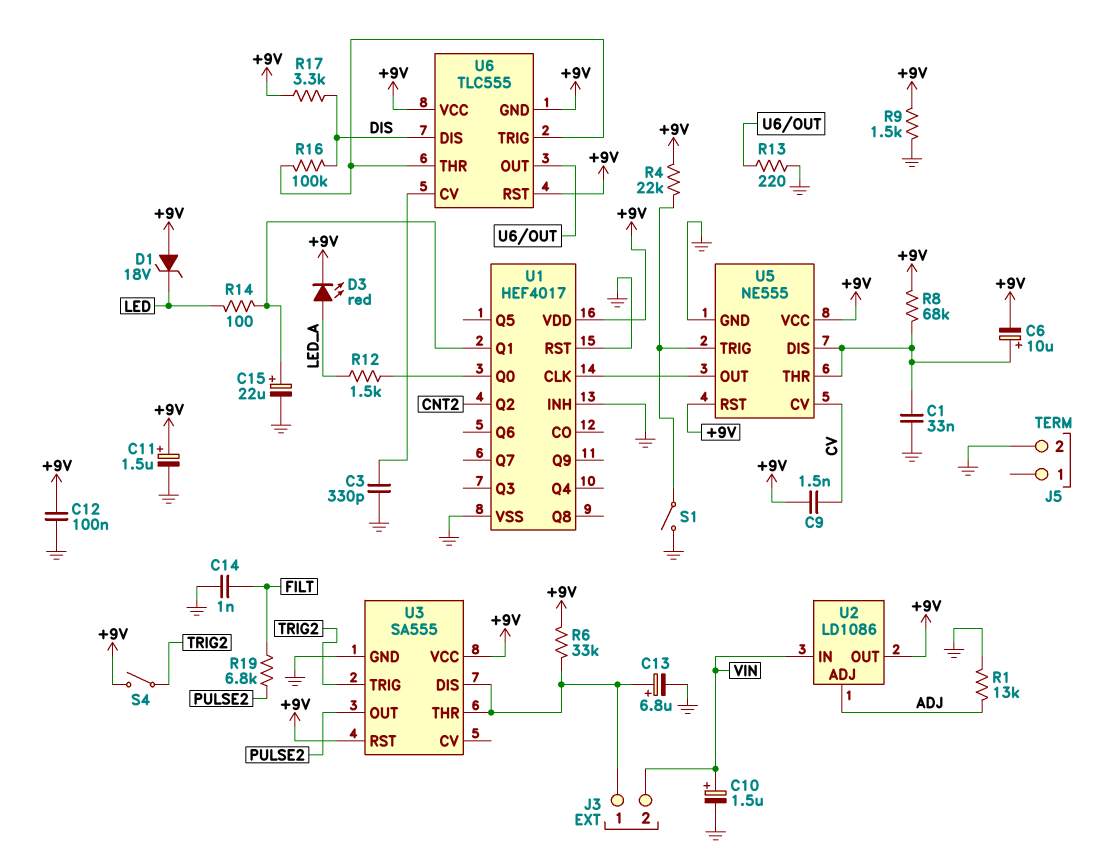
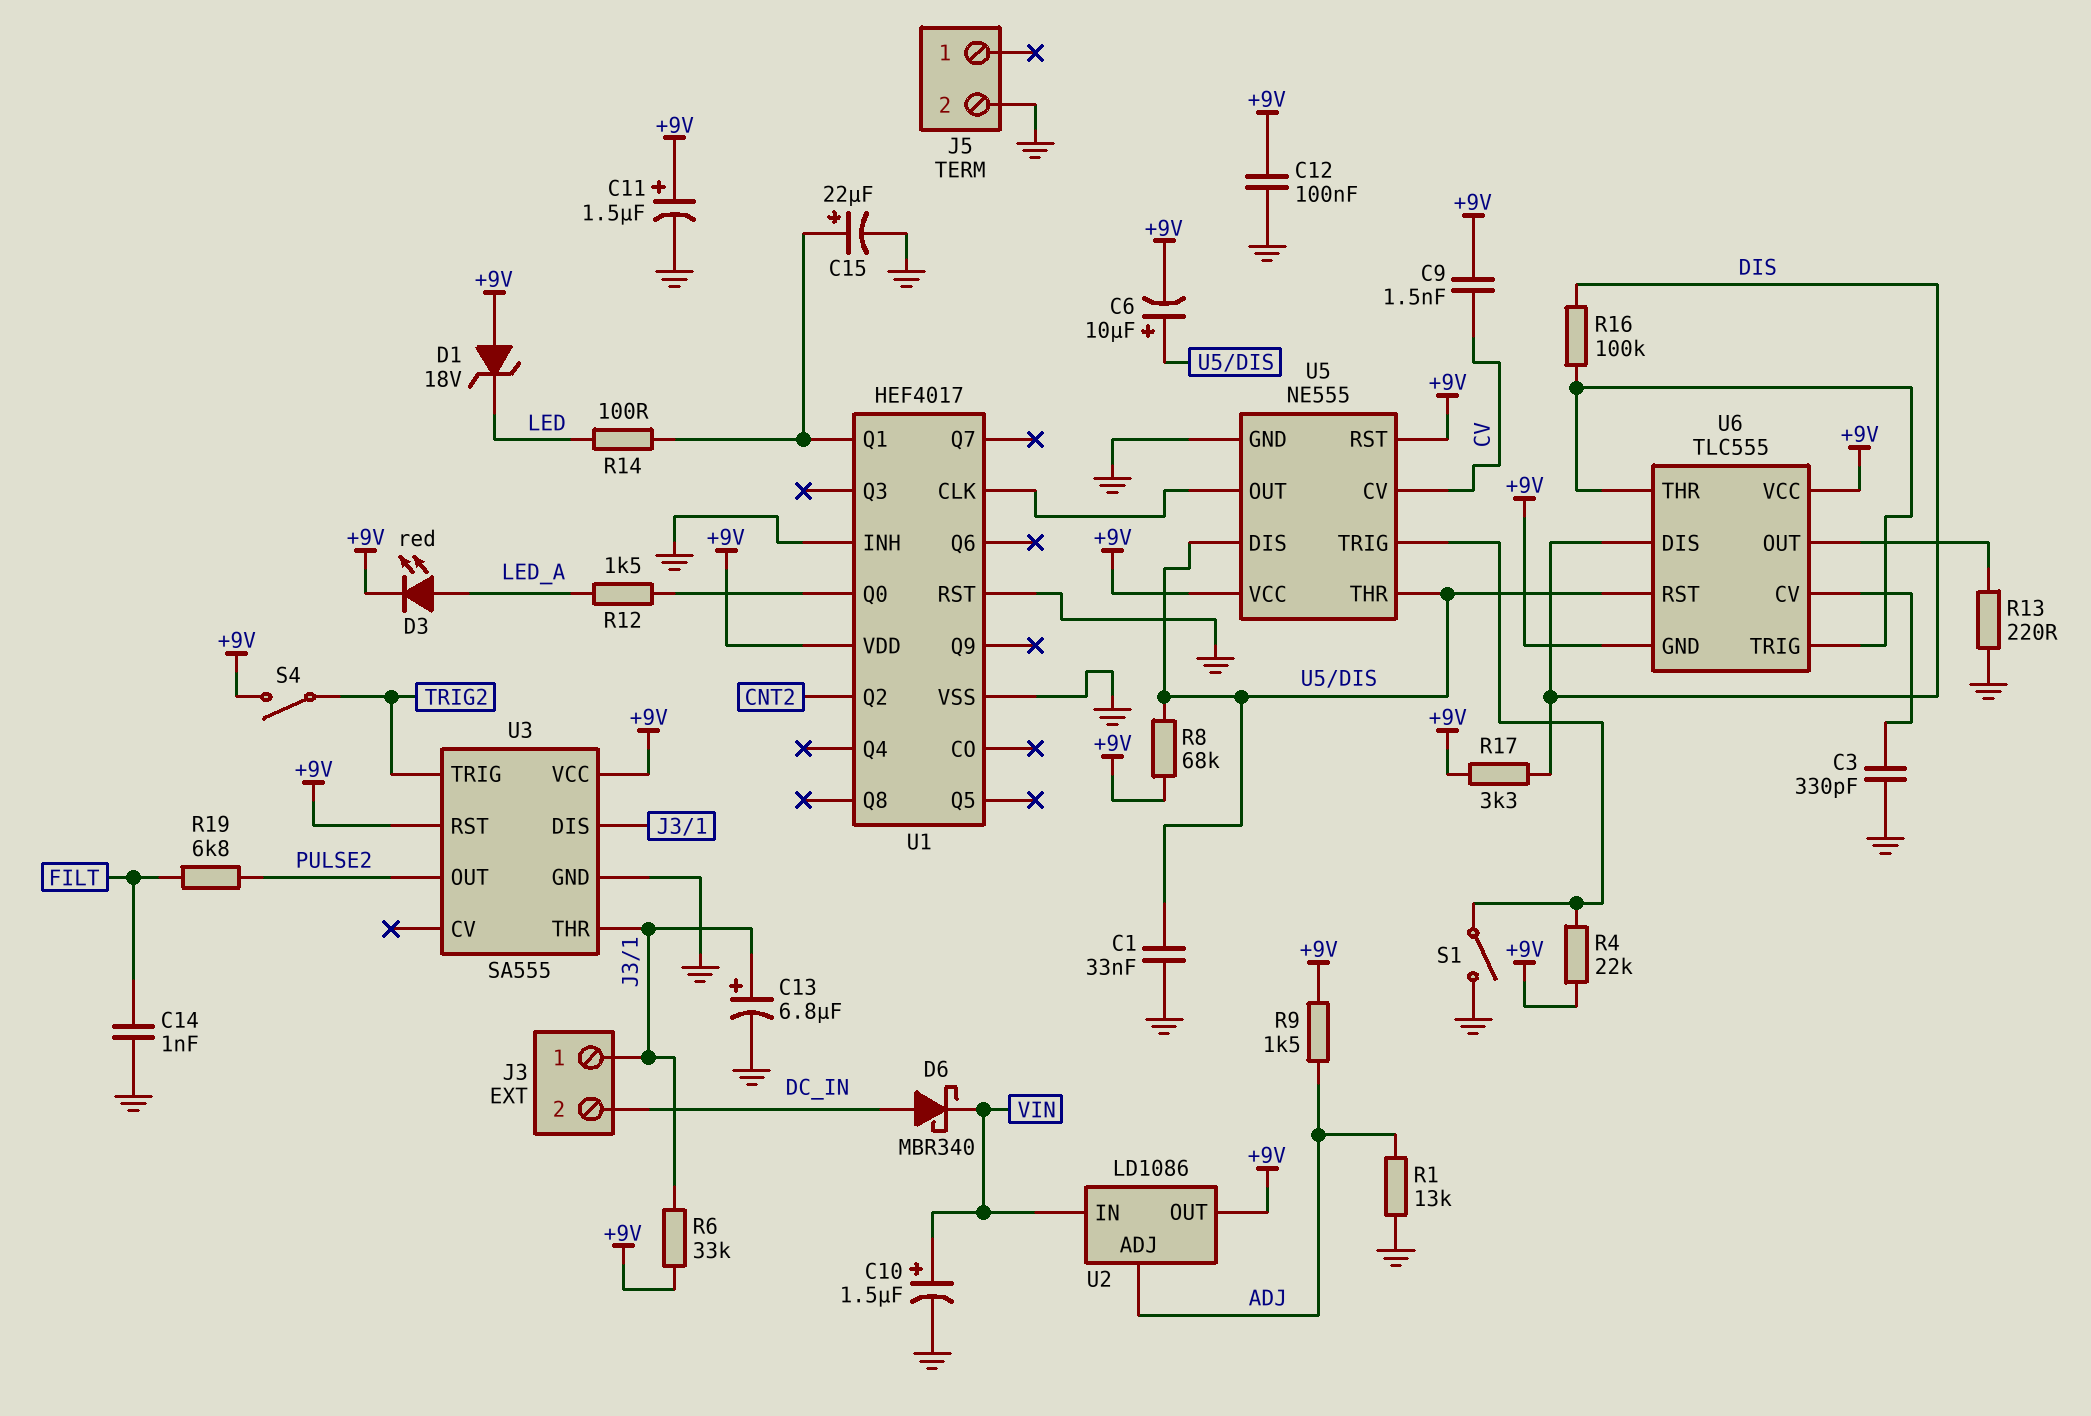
D6: none -> schottky MBR340 (A DC_IN, K VIN)
J3 pin 2: VIN -> DC_IN
R9: 1.5k (+9V, GND) -> 1.5k (+9V, ADJ)
U6 pin RST: +9V -> U5/DIS

